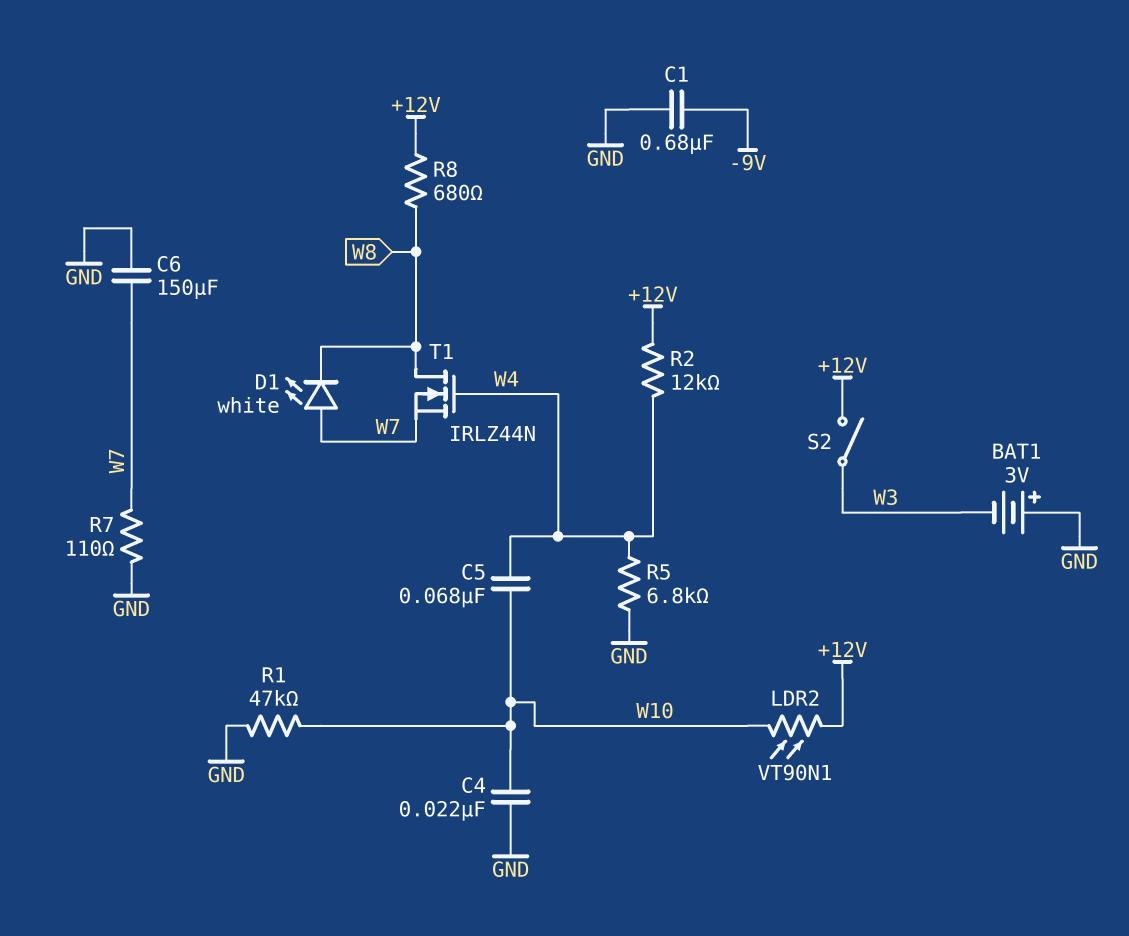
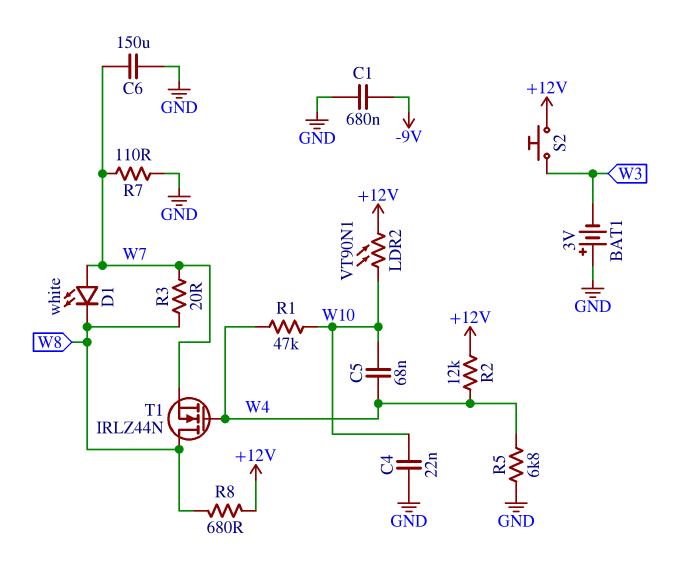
R1: 47k (GND, W10) -> 47k (W4, W10)
R3: none -> 20 (W7, W8)
S2: switch (+12V, W3) -> button (+12V, W3)

